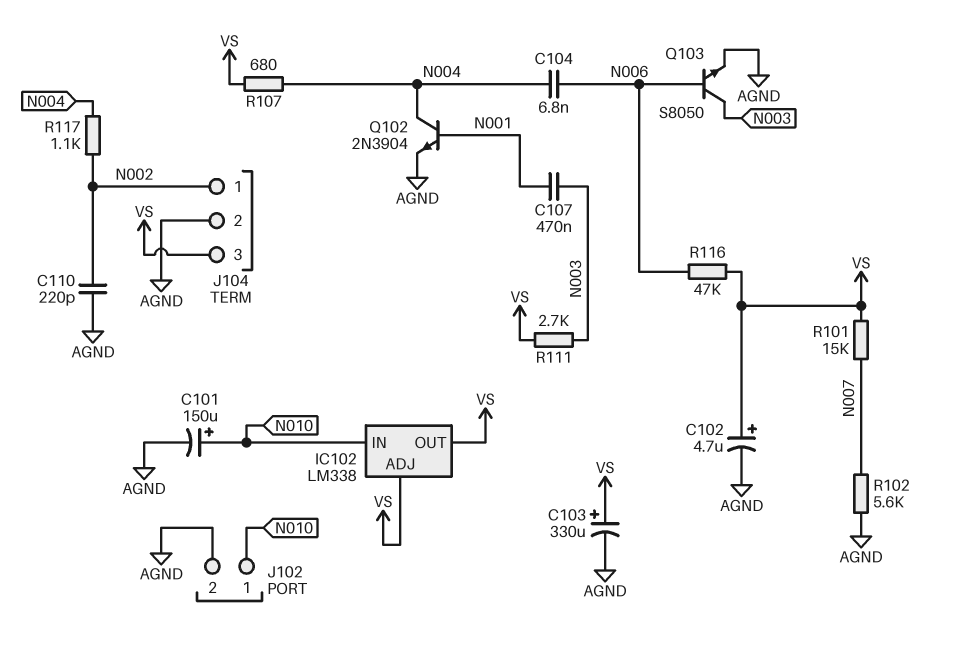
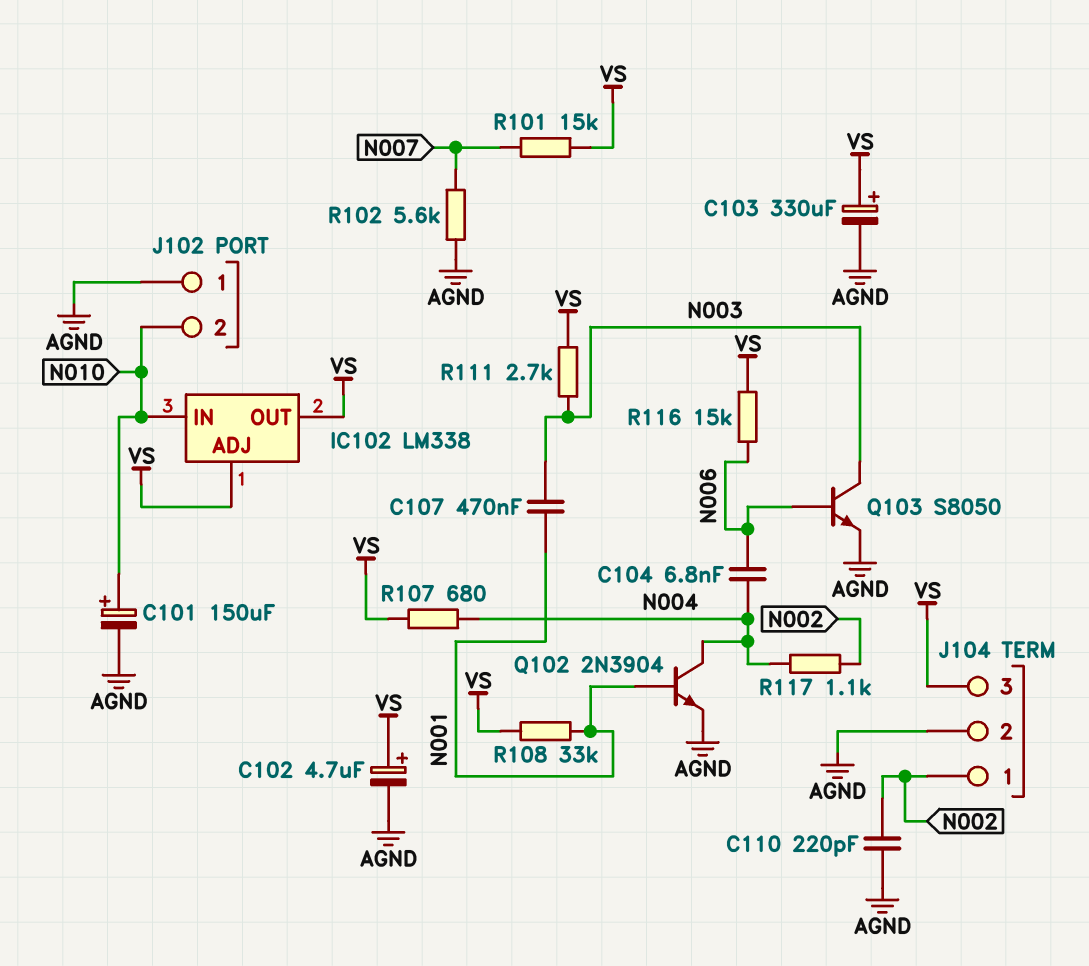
J102 pin 1: N010 -> AGND
J102 pin 2: AGND -> N010
R108: none -> 33k (N001, VS)
R116: 47k (N006, VS) -> 15k (N006, VS)

